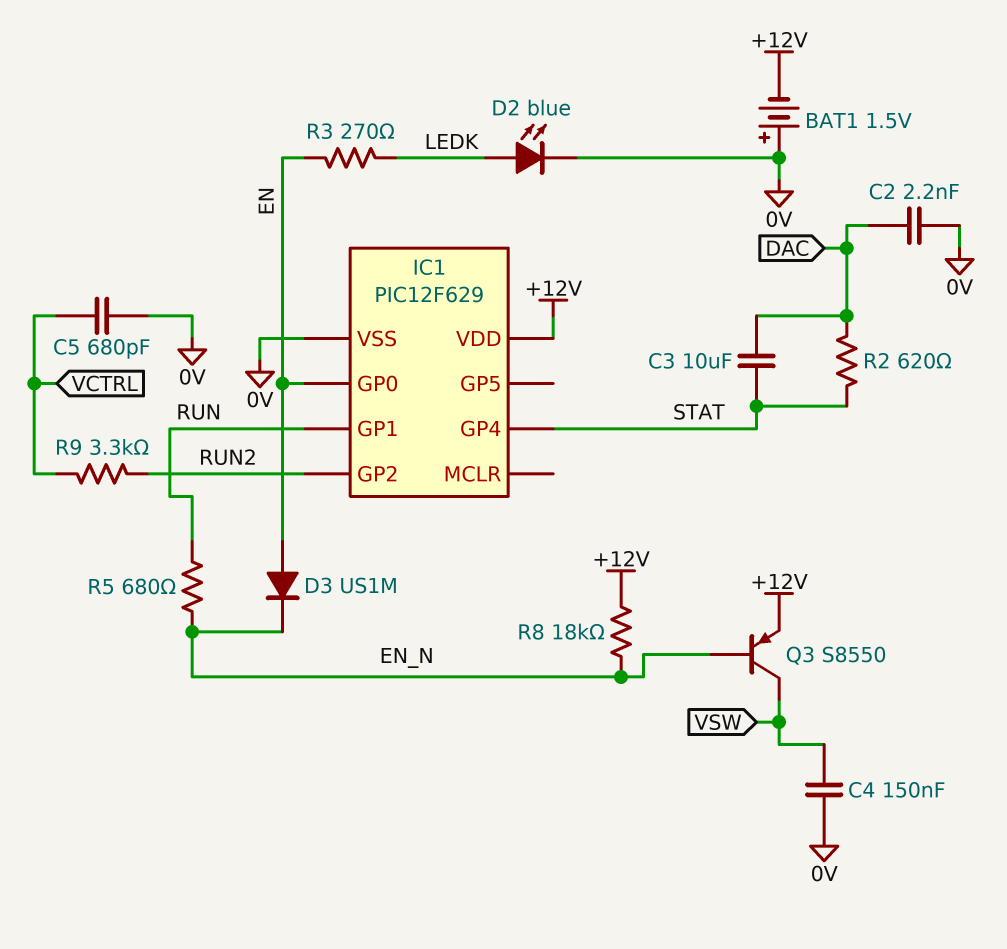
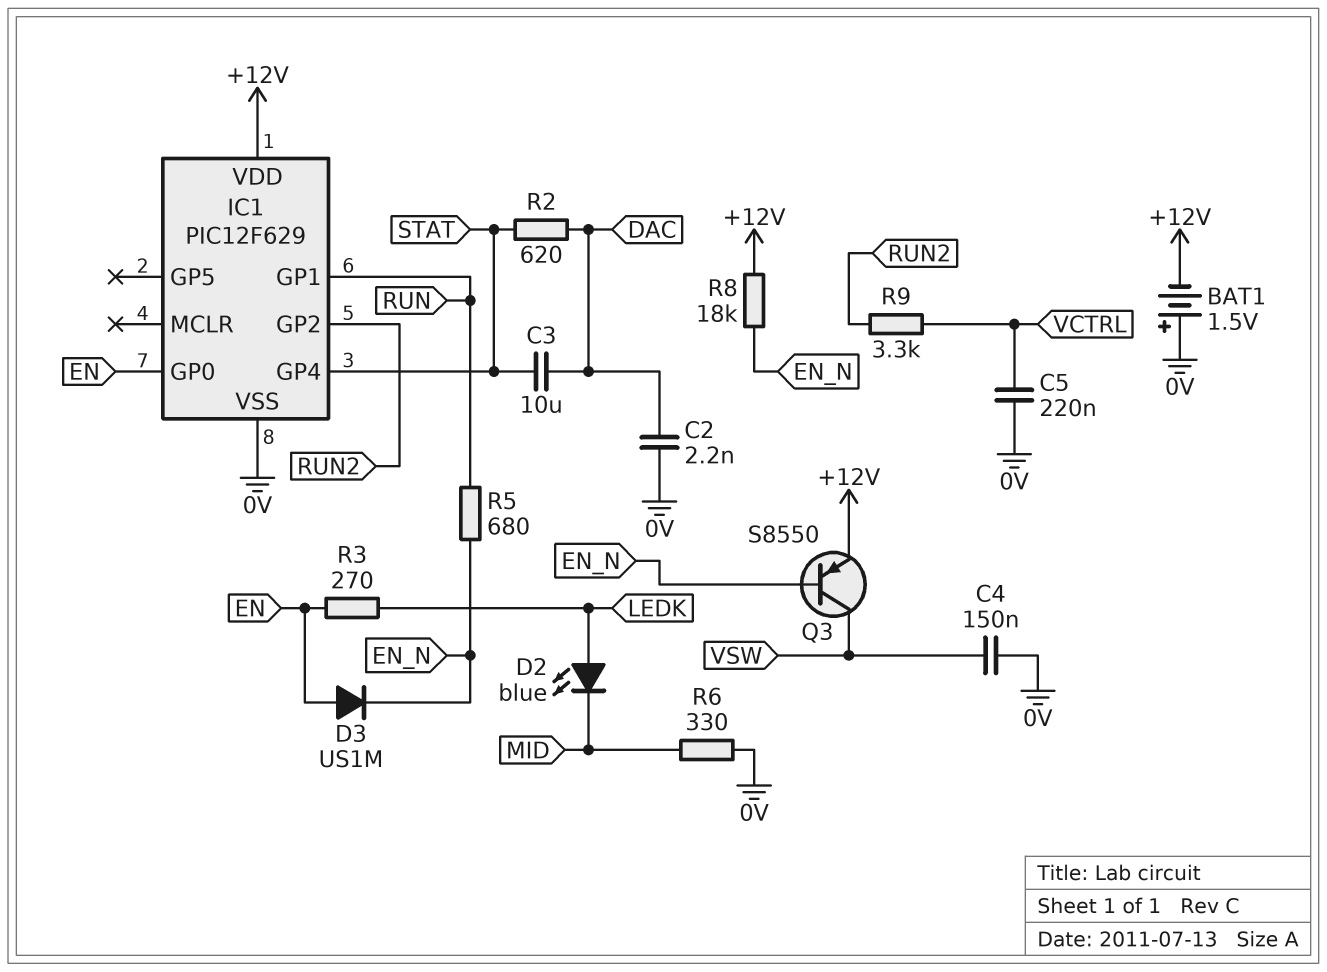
C5: 680pF (0V, VCTRL) -> 220nF (0V, VCTRL)
D2: LED blue (A LEDK, K 0V) -> LED blue (A LEDK, K MID)
R6: none -> 330 (0V, MID)

